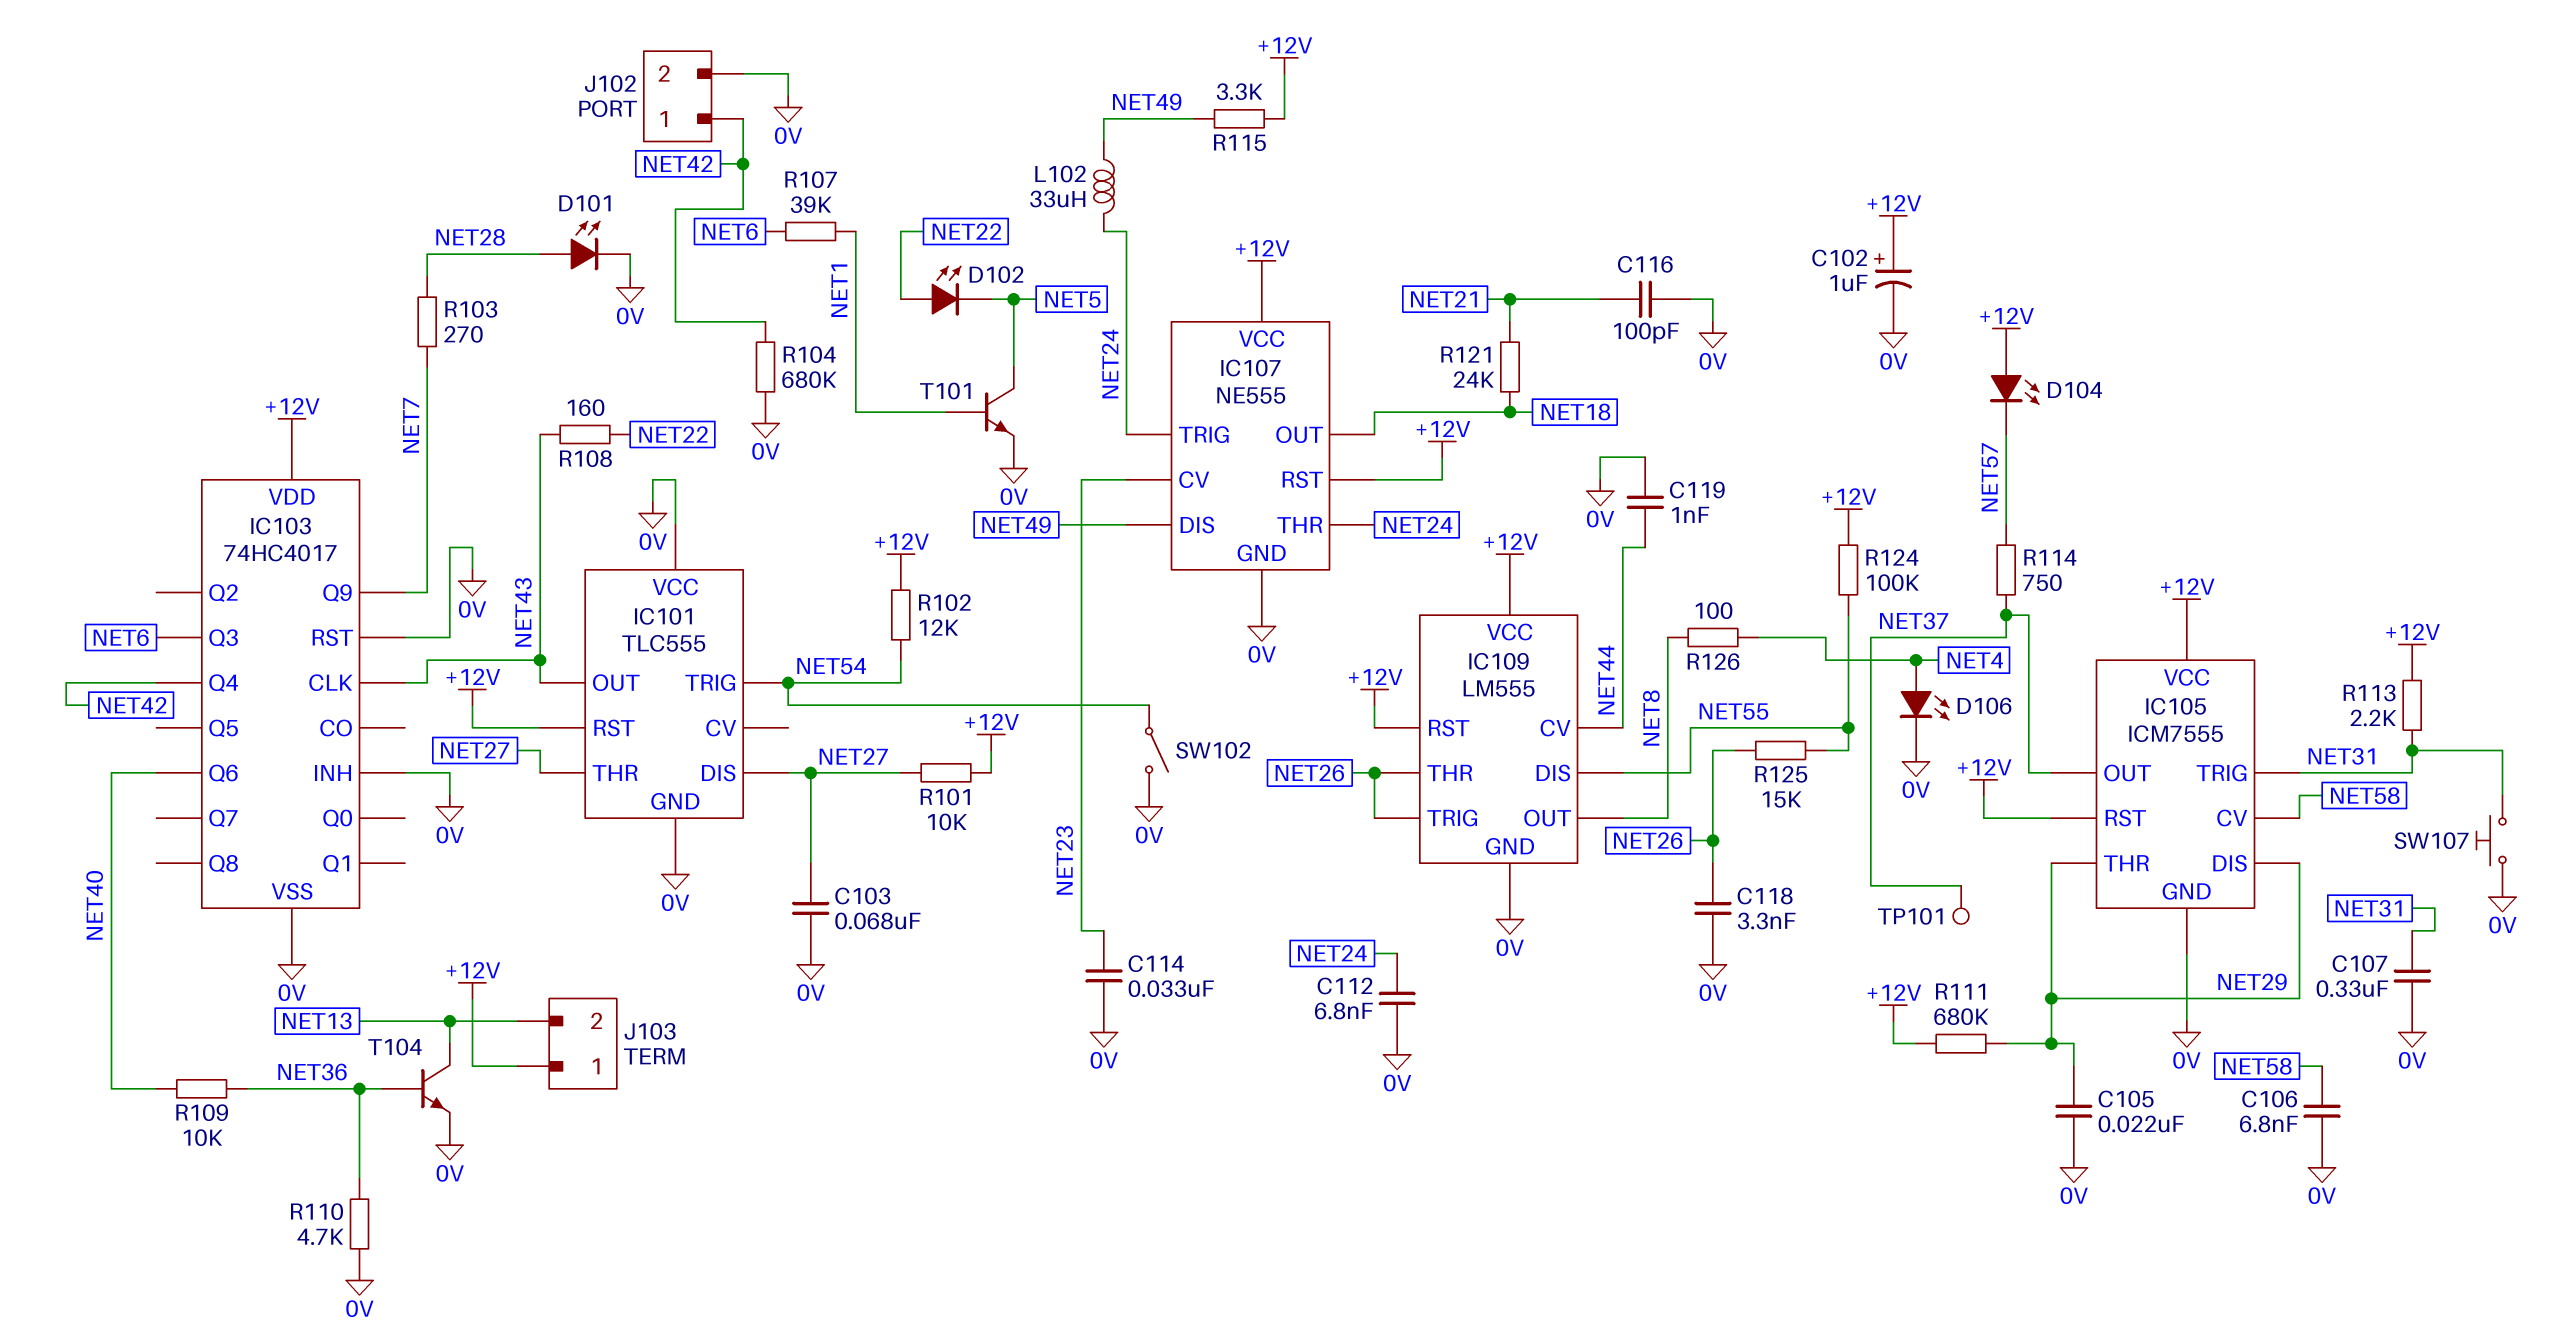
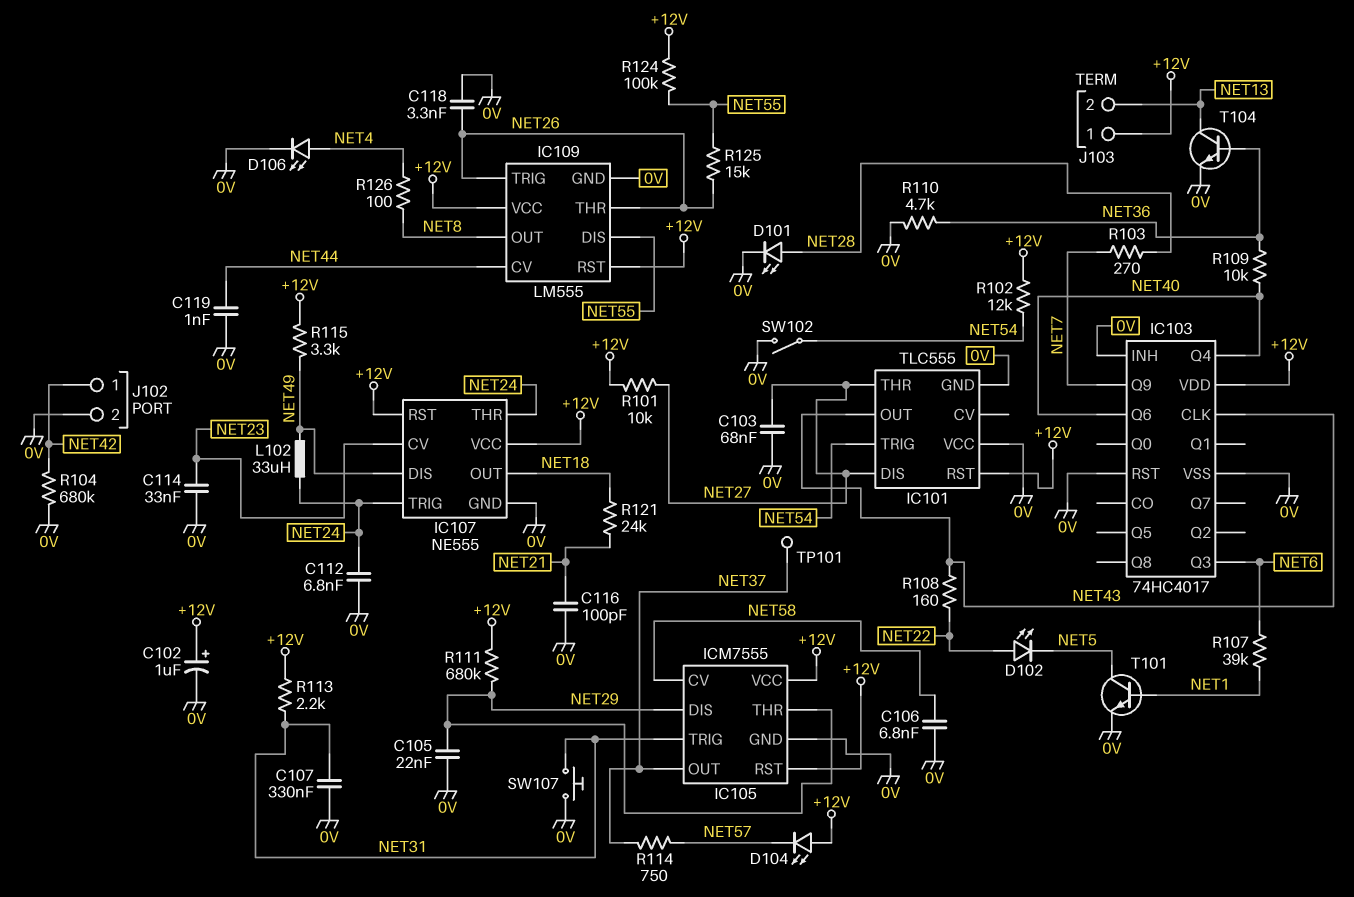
IC103 pin Q4: NET42 -> NET40

